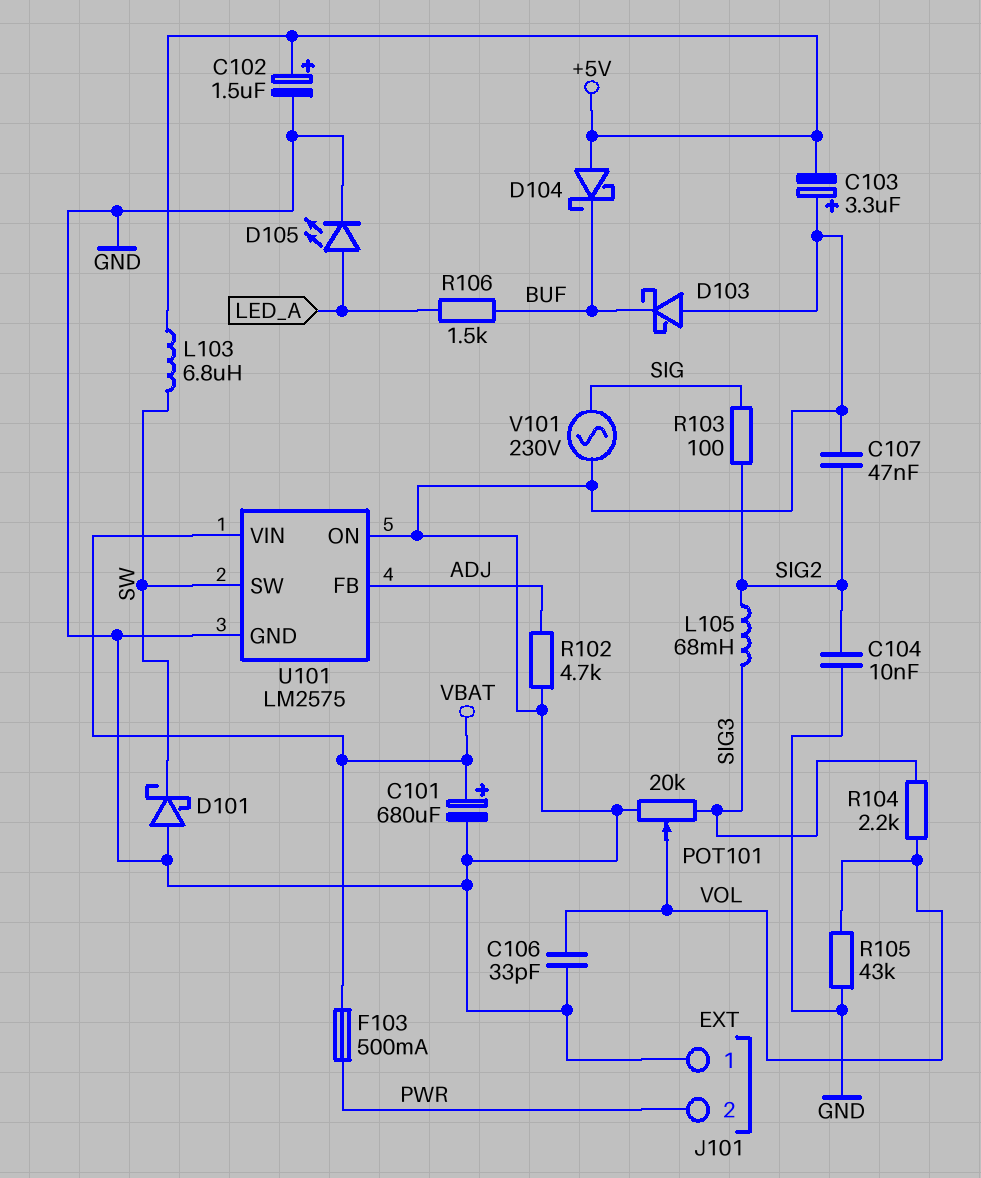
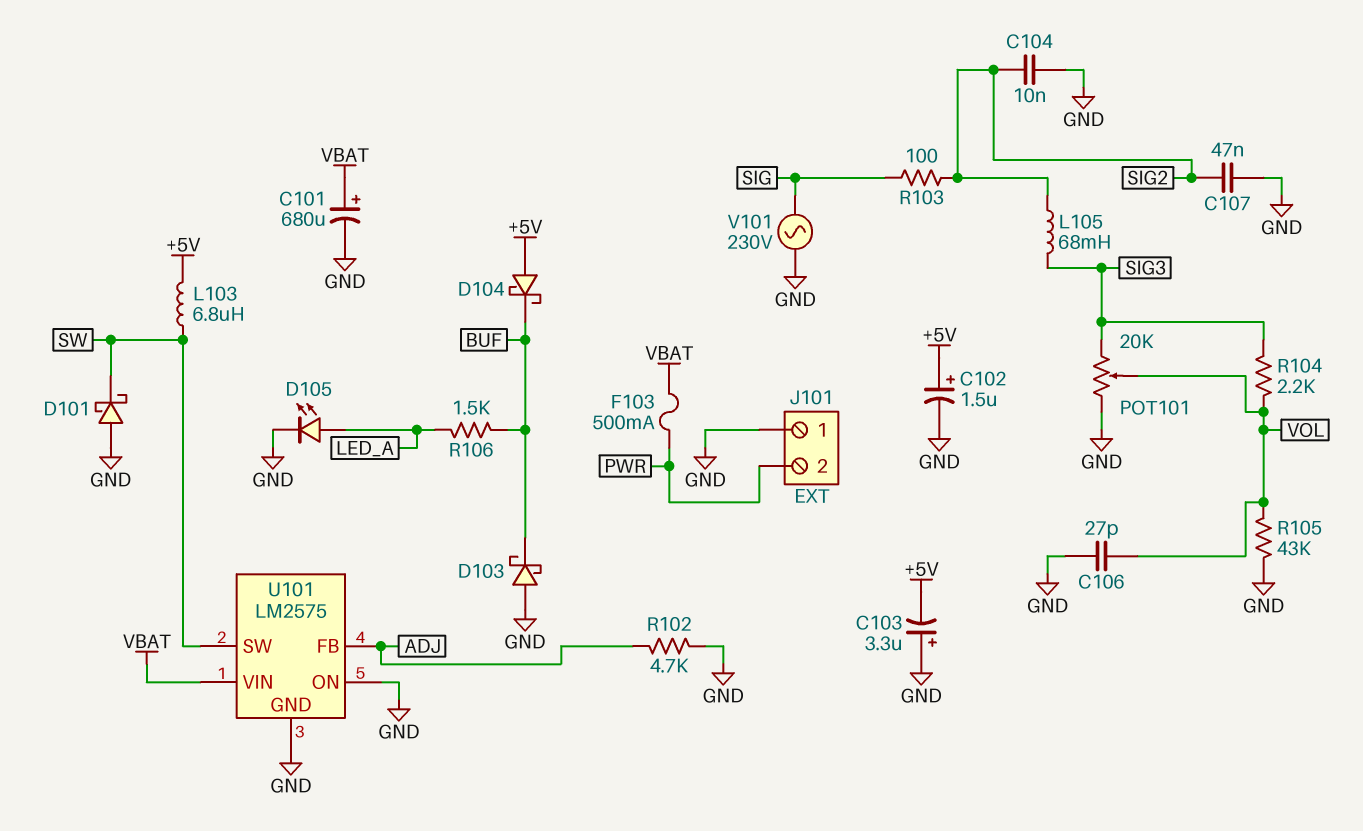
C106: 33pF (GND, VOL) -> 27pF (GND, VOL)

